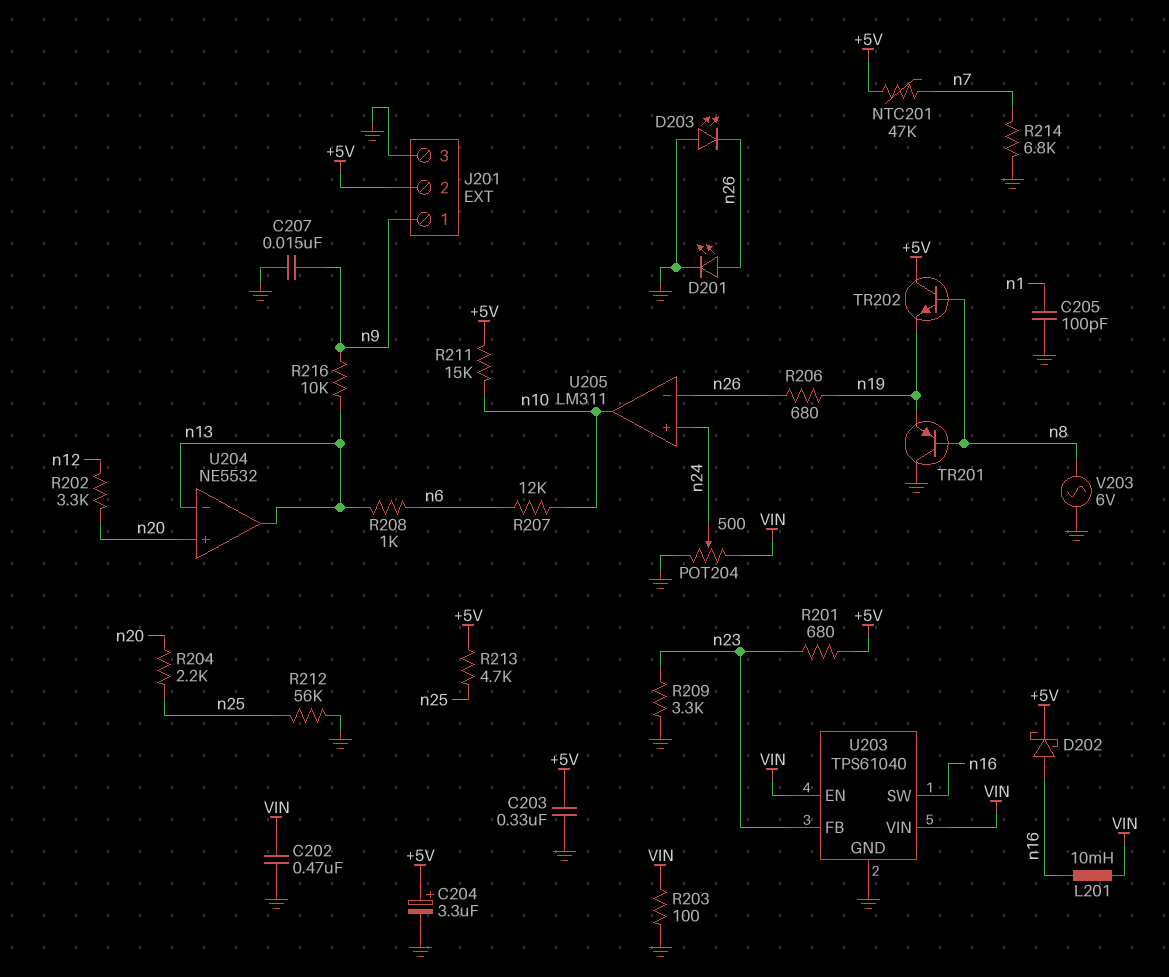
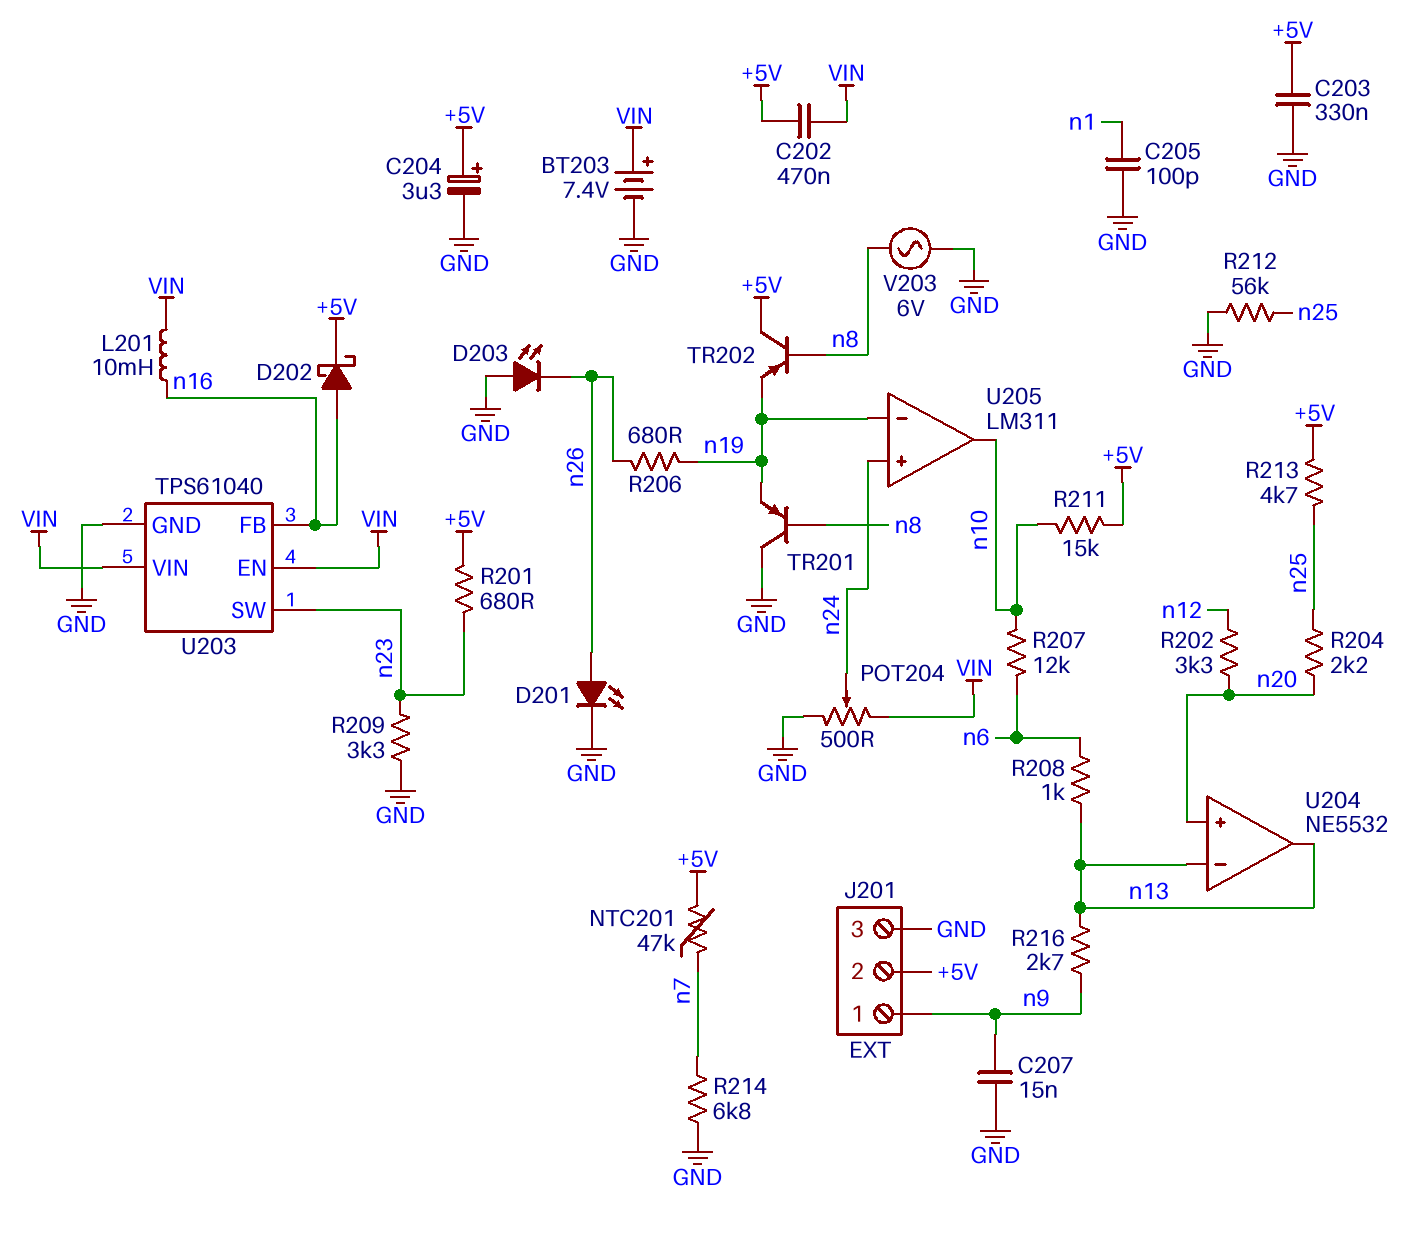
BT203: none -> 7.4V (plus VIN, minus GND)
C202: 470nF (GND, VIN) -> 470nF (+5V, VIN)
R203: 100 (GND, VIN) -> none
R216: 10k (n9, n13) -> 2.7k (n9, n13)
TR202: NPN (B n8, C +5V, E n19) -> PNP (B n8, C +5V, E n19)
U203 pin FB: n23 -> n16
U203 pin SW: n16 -> n23
U205 pin in-: n26 -> n19

